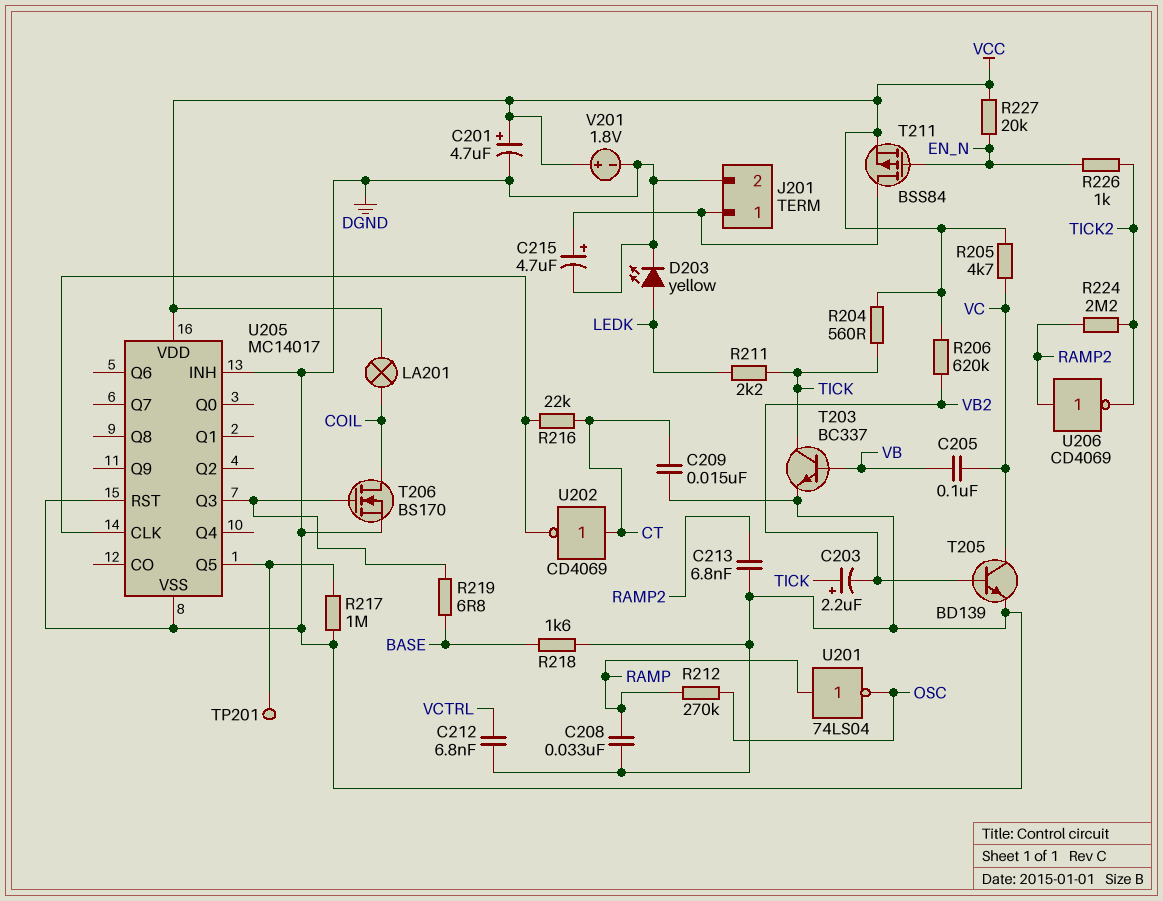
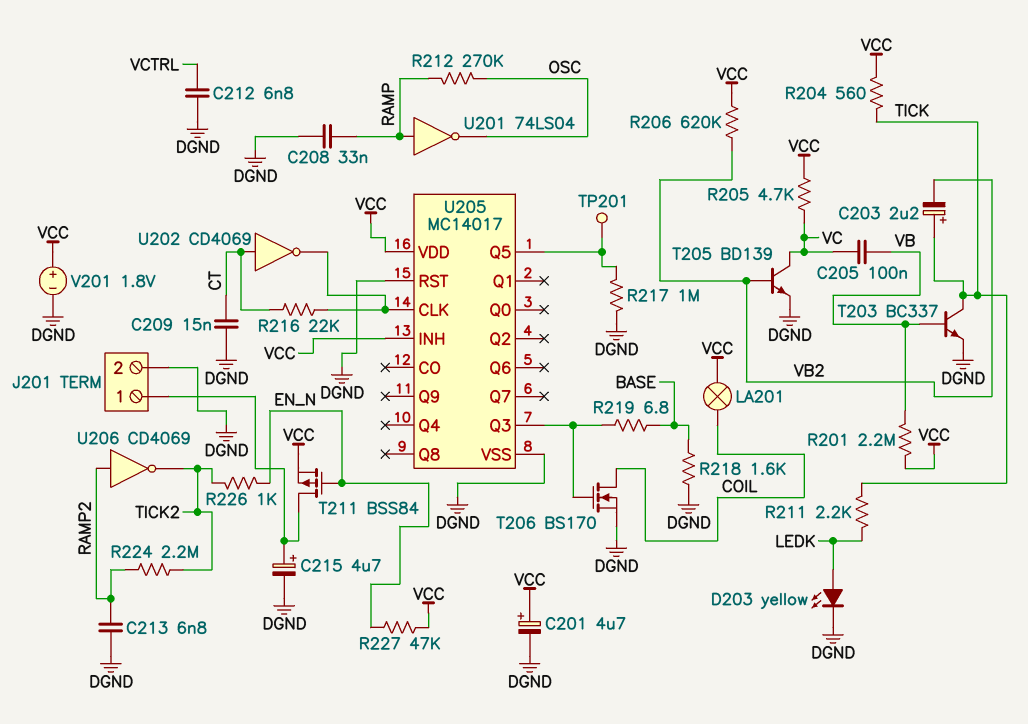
R201: none -> 2.2M (VB, VCC)
R227: 20k (EN_N, VCC) -> 47k (EN_N, VCC)
U205 pin INH: DGND -> VCC

